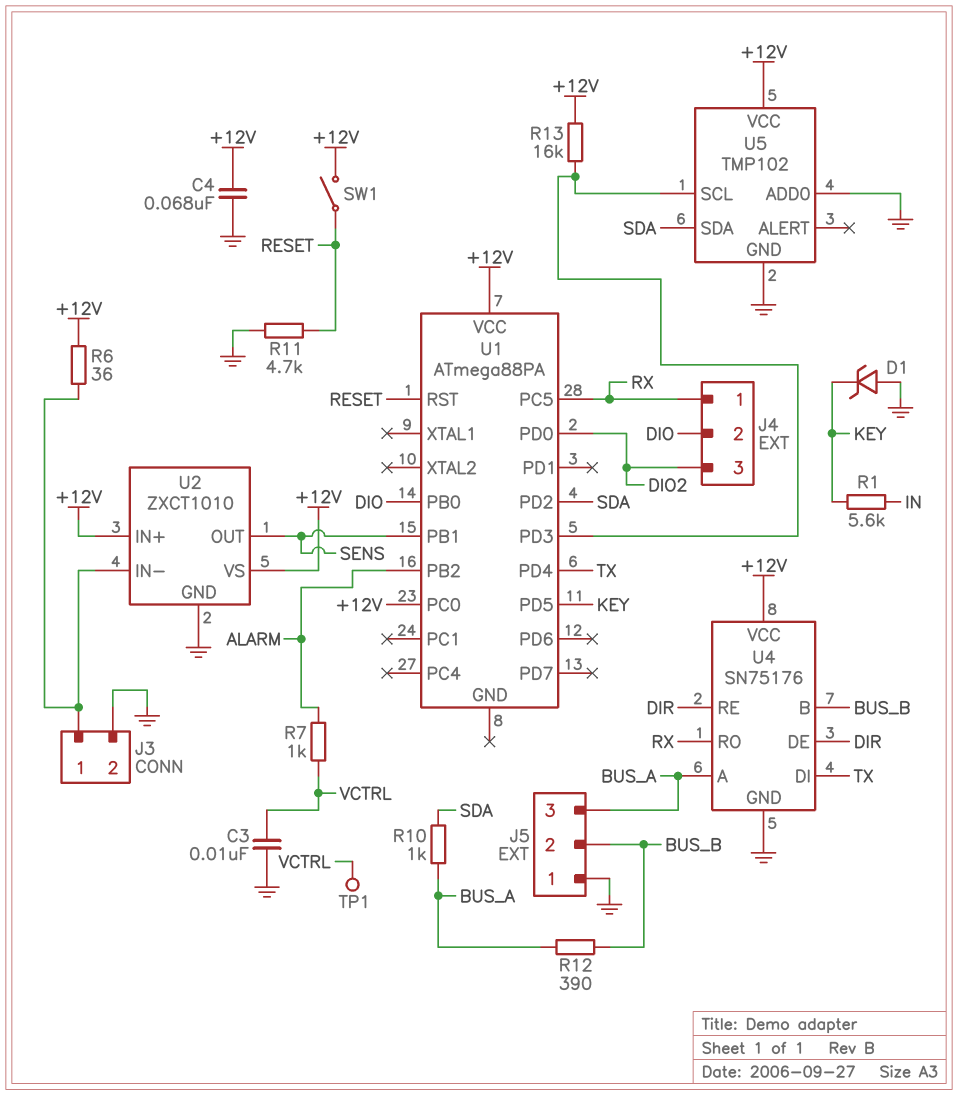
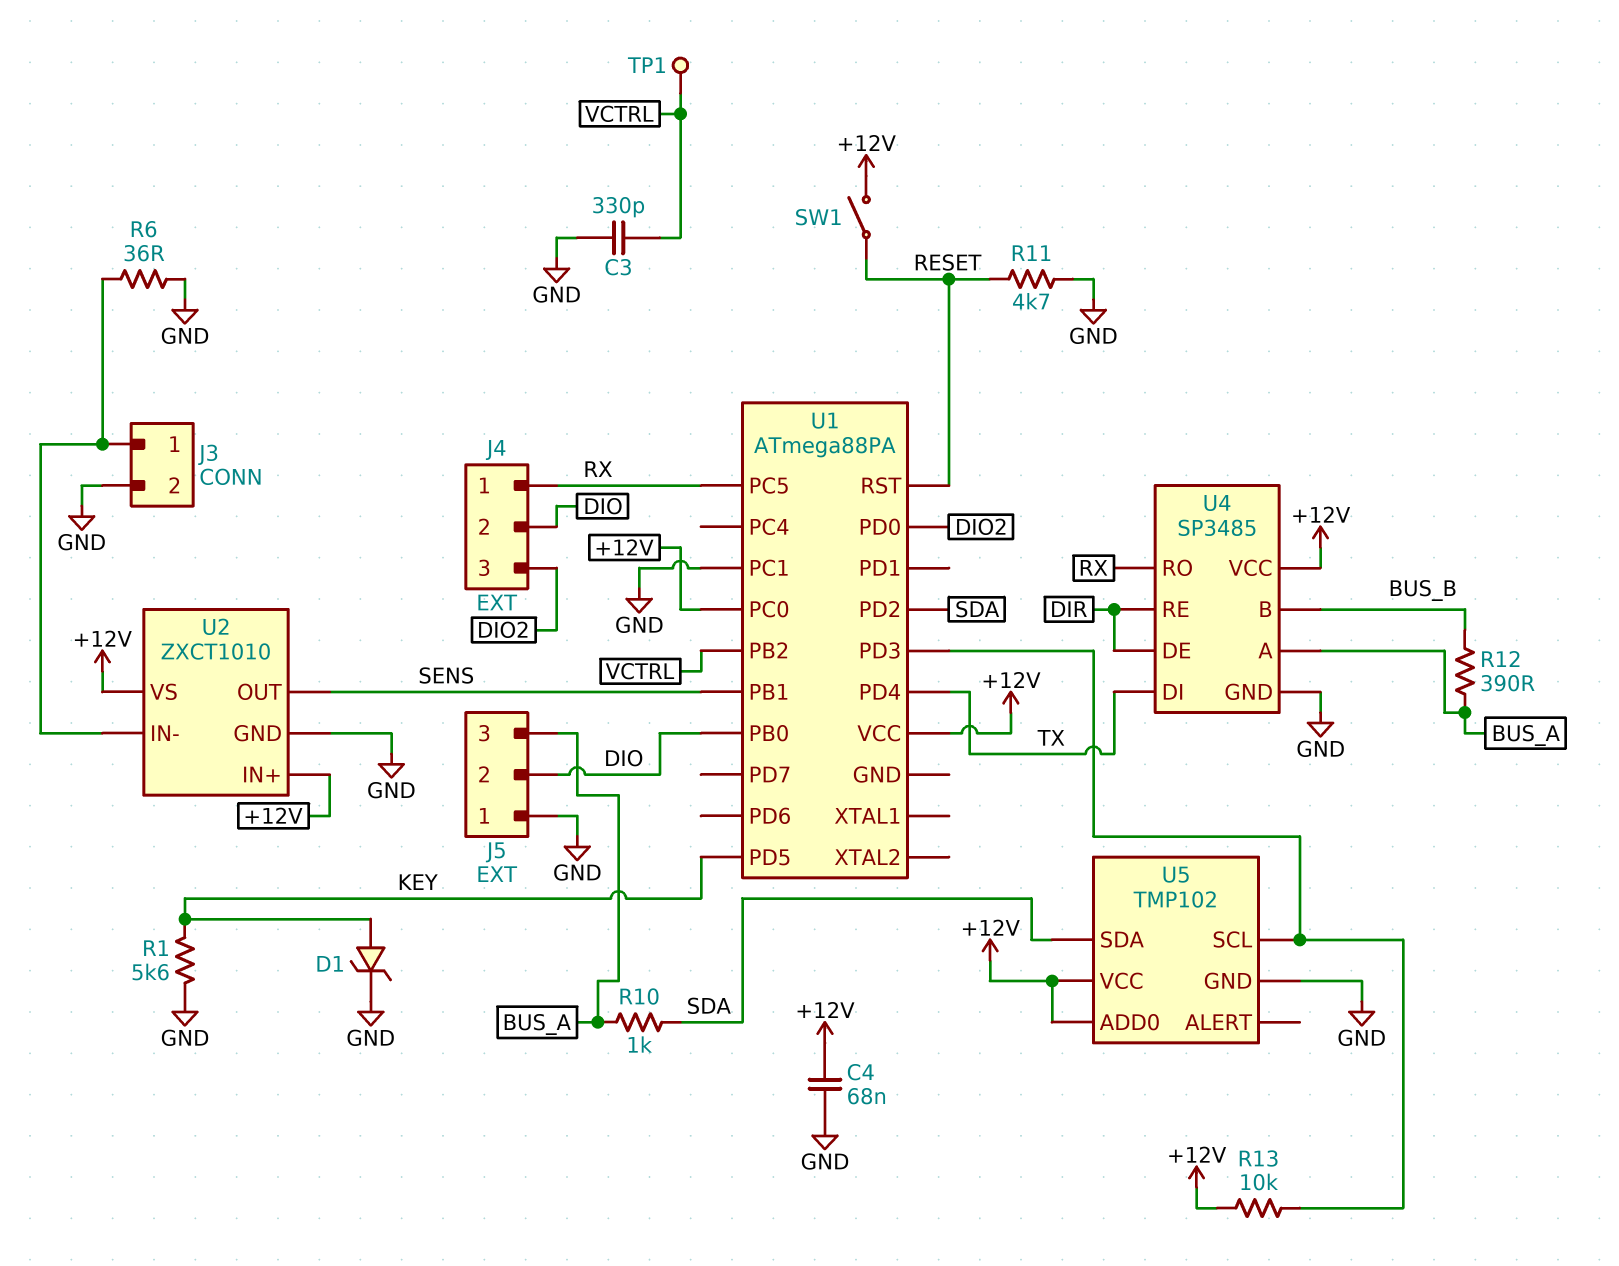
C3: 10nF (GND, VCTRL) -> 330pF (GND, VCTRL)
D1: zener (A GND, K KEY) -> zener (A KEY, K GND)
J5 pin 2: BUS_B -> DIO
R1: 5.6k (IN, KEY) -> 5.6k (GND, KEY)
R6: 36 (+12V, J3/1) -> 36 (GND, J3/1)
R7: 1k (ALARM, VCTRL) -> none
R13: 16k (+12V, U1/PD3) -> 10k (+12V, U1/PD3)
U1 pin PB2: ALARM -> VCTRL
U1 pin PC1: none -> GND
U4: SN75176 -> SP3485
U5 pin ADD0: GND -> +12V

